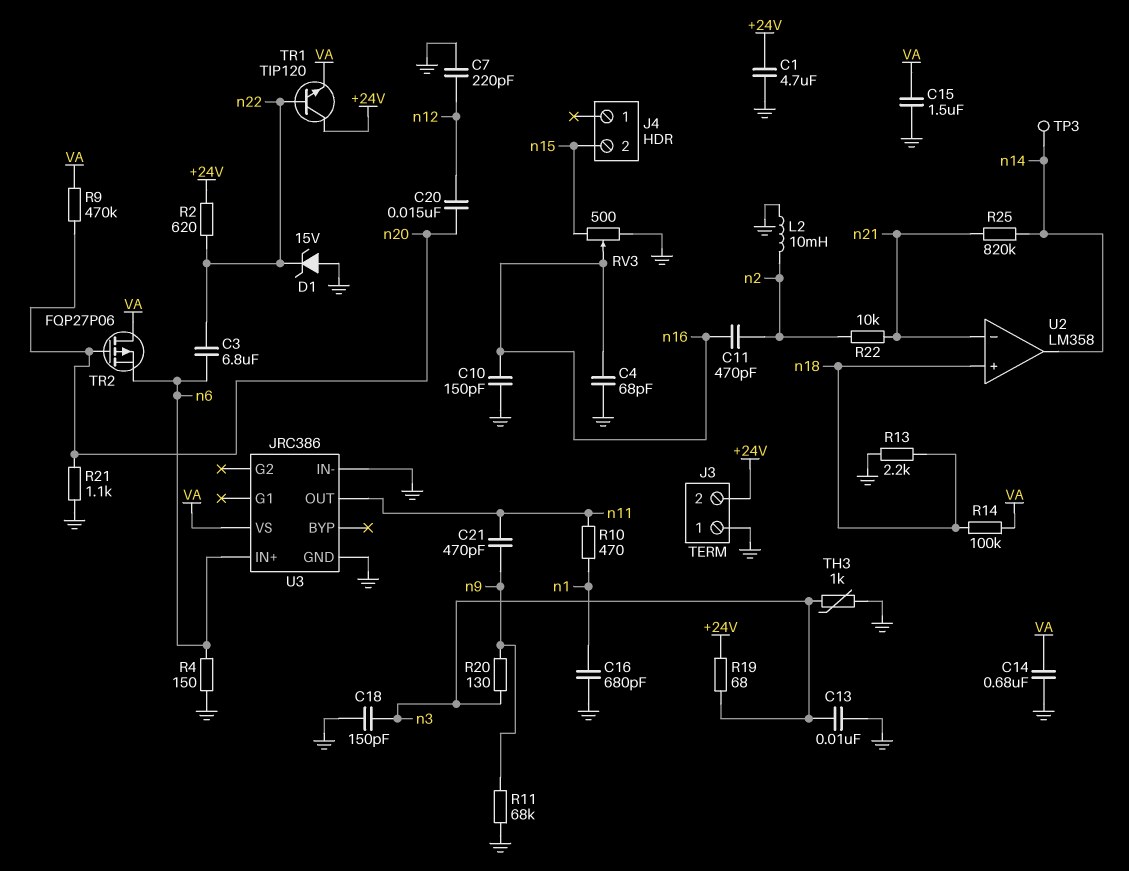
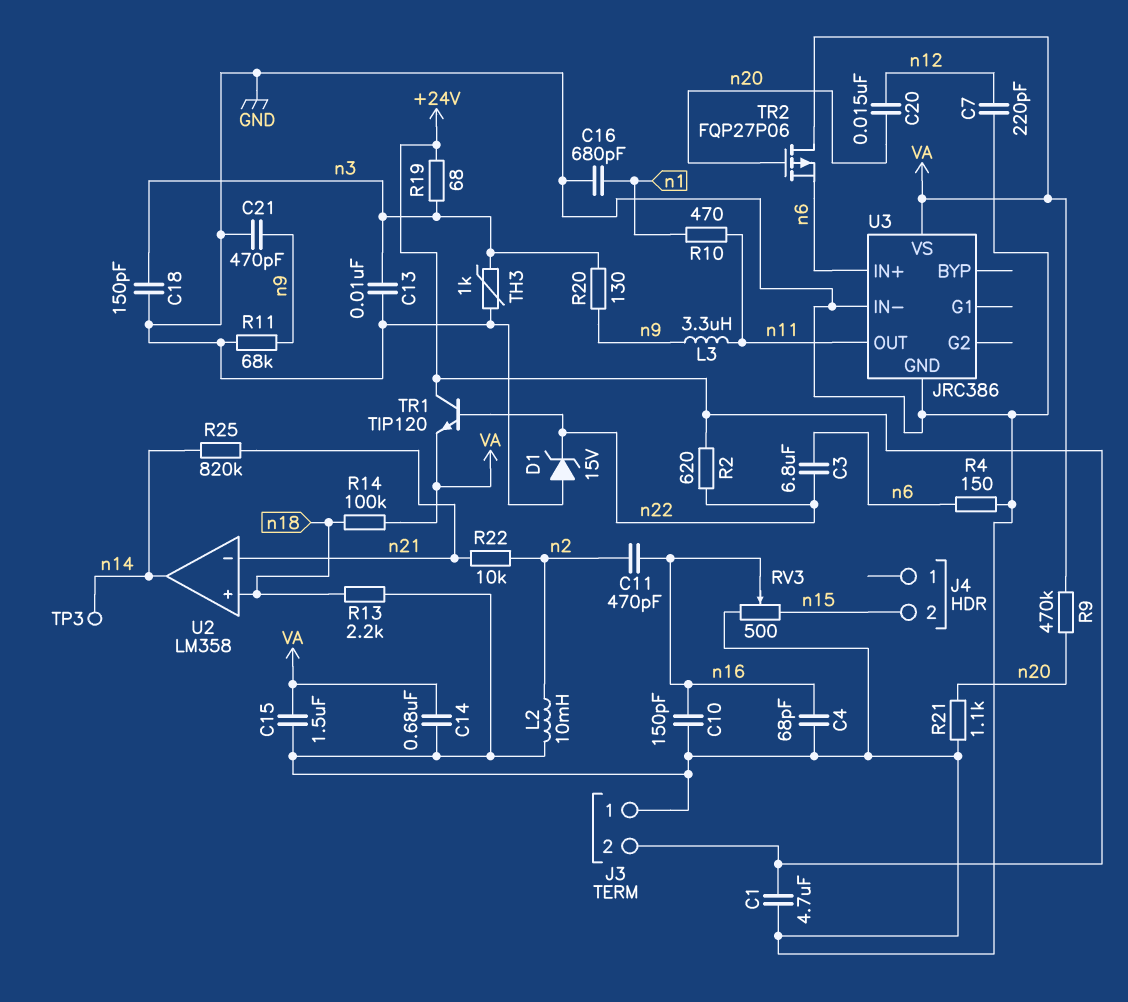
C21: 470pF (n9, n11) -> 470pF (GND, n9)
L3: none -> 3.3uH (n9, n11)

